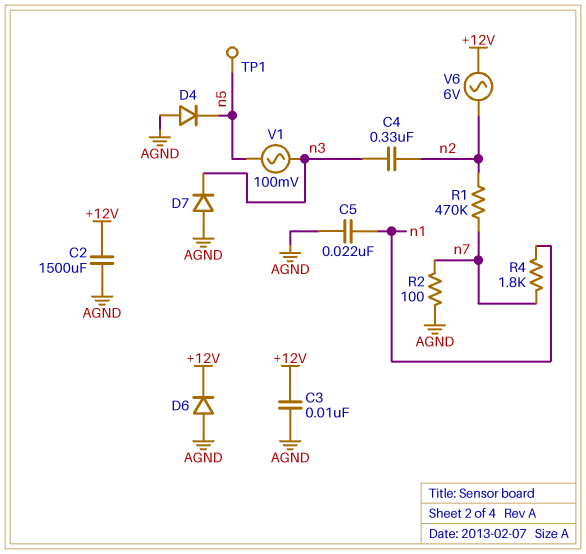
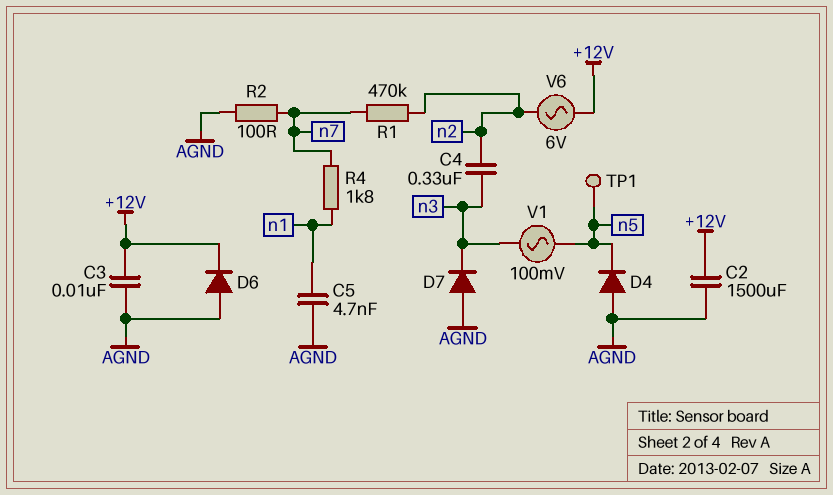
C5: 22nF (AGND, n1) -> 4.7nF (AGND, n1)

